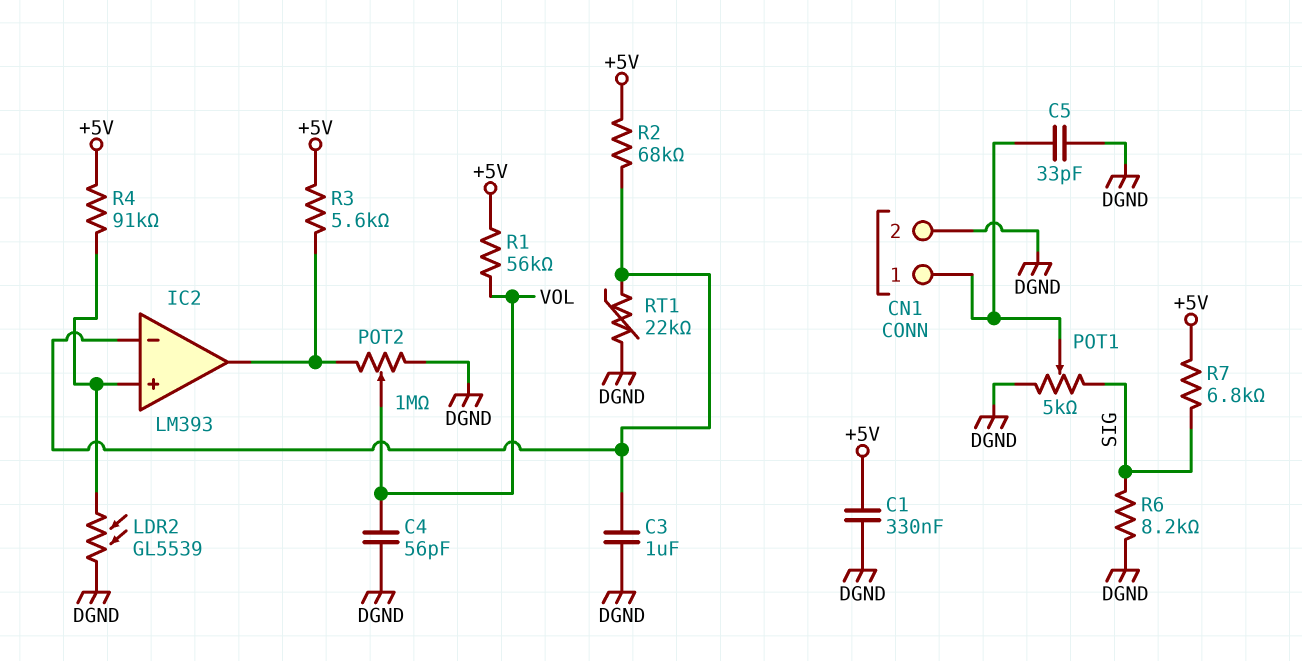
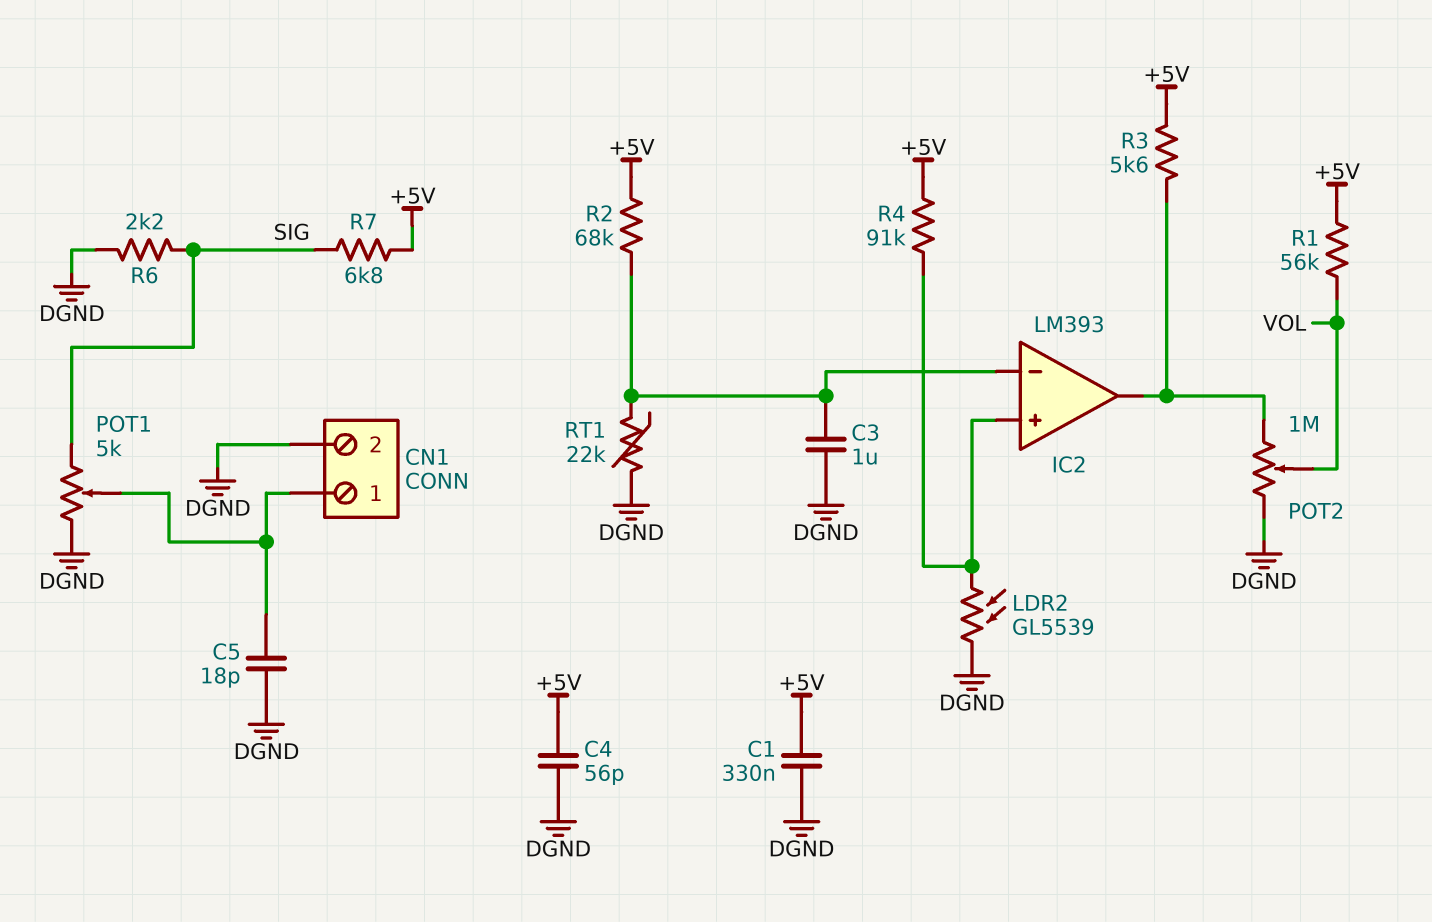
C4: 56pF (DGND, VOL) -> 56pF (+5V, DGND)
C5: 33pF (CN1/1, DGND) -> 18pF (CN1/1, DGND)
R6: 8.2k (DGND, SIG) -> 2.2k (DGND, SIG)

